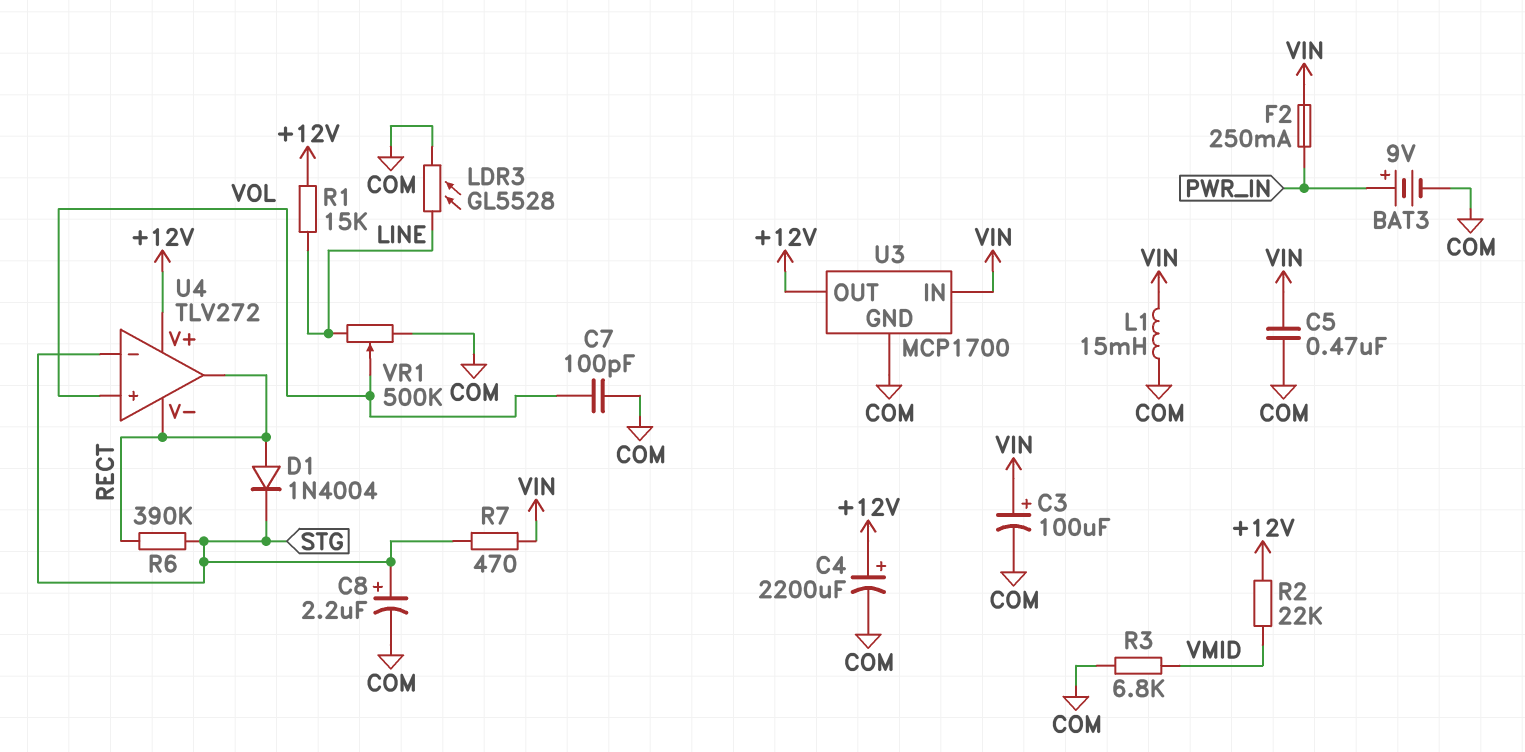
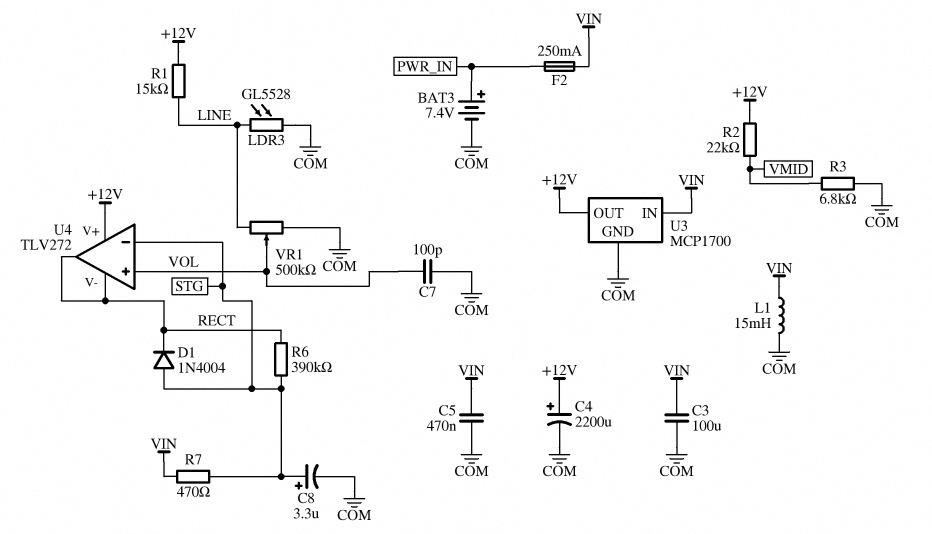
BAT3: 9V (plus PWR_IN, minus COM) -> 7.4V (plus PWR_IN, minus COM)
C3: 100uF (plus VIN, minus COM) -> 100uF (COM, VIN)
C8: 2.2uF (plus STG, minus COM) -> 3.3uF (plus STG, minus COM)
D1: diode 1N4004 (A RECT, K STG) -> diode 1N4004 (A STG, K RECT)

